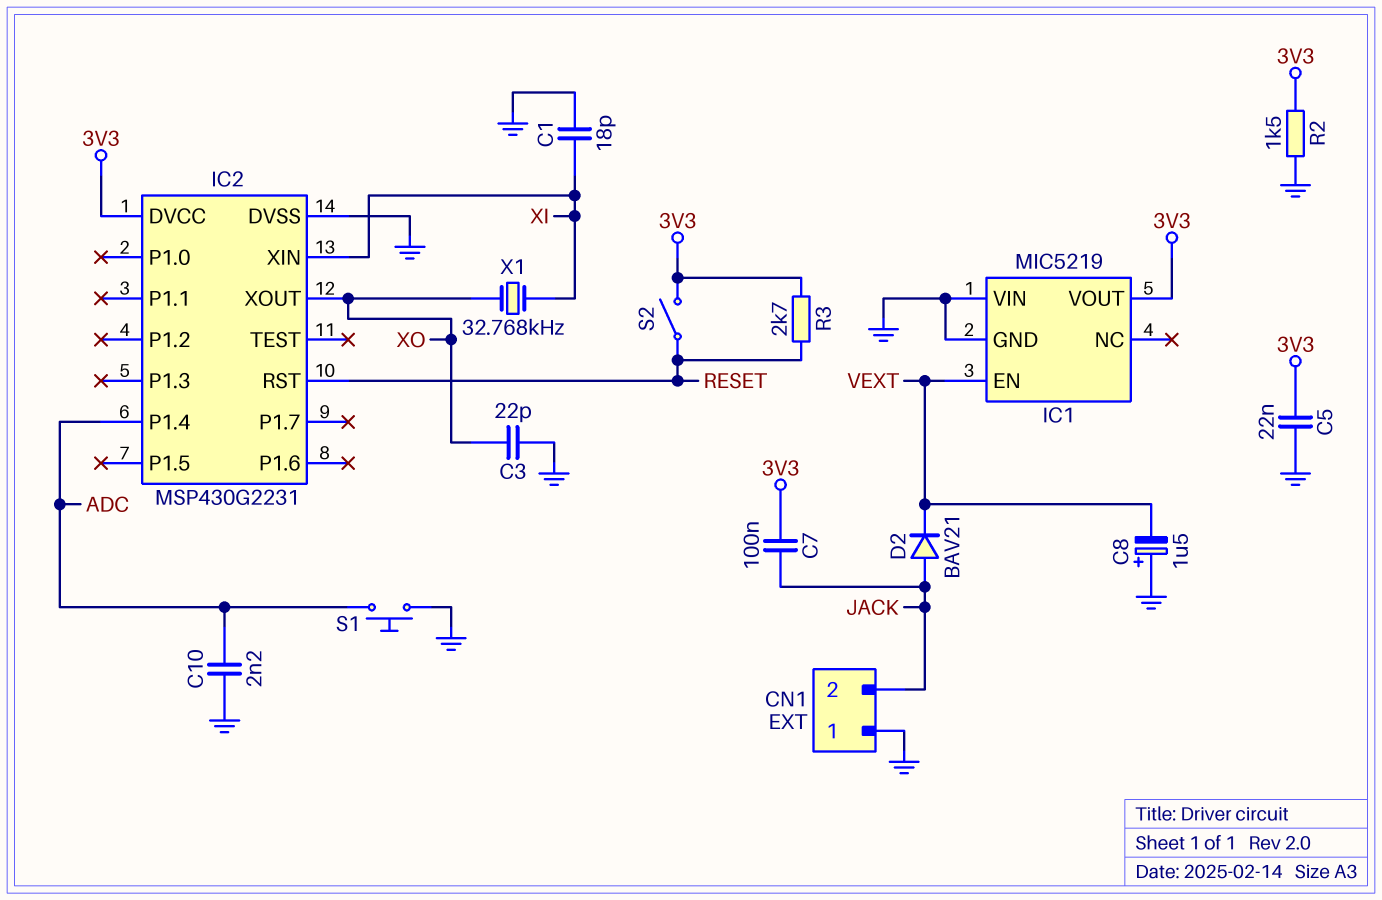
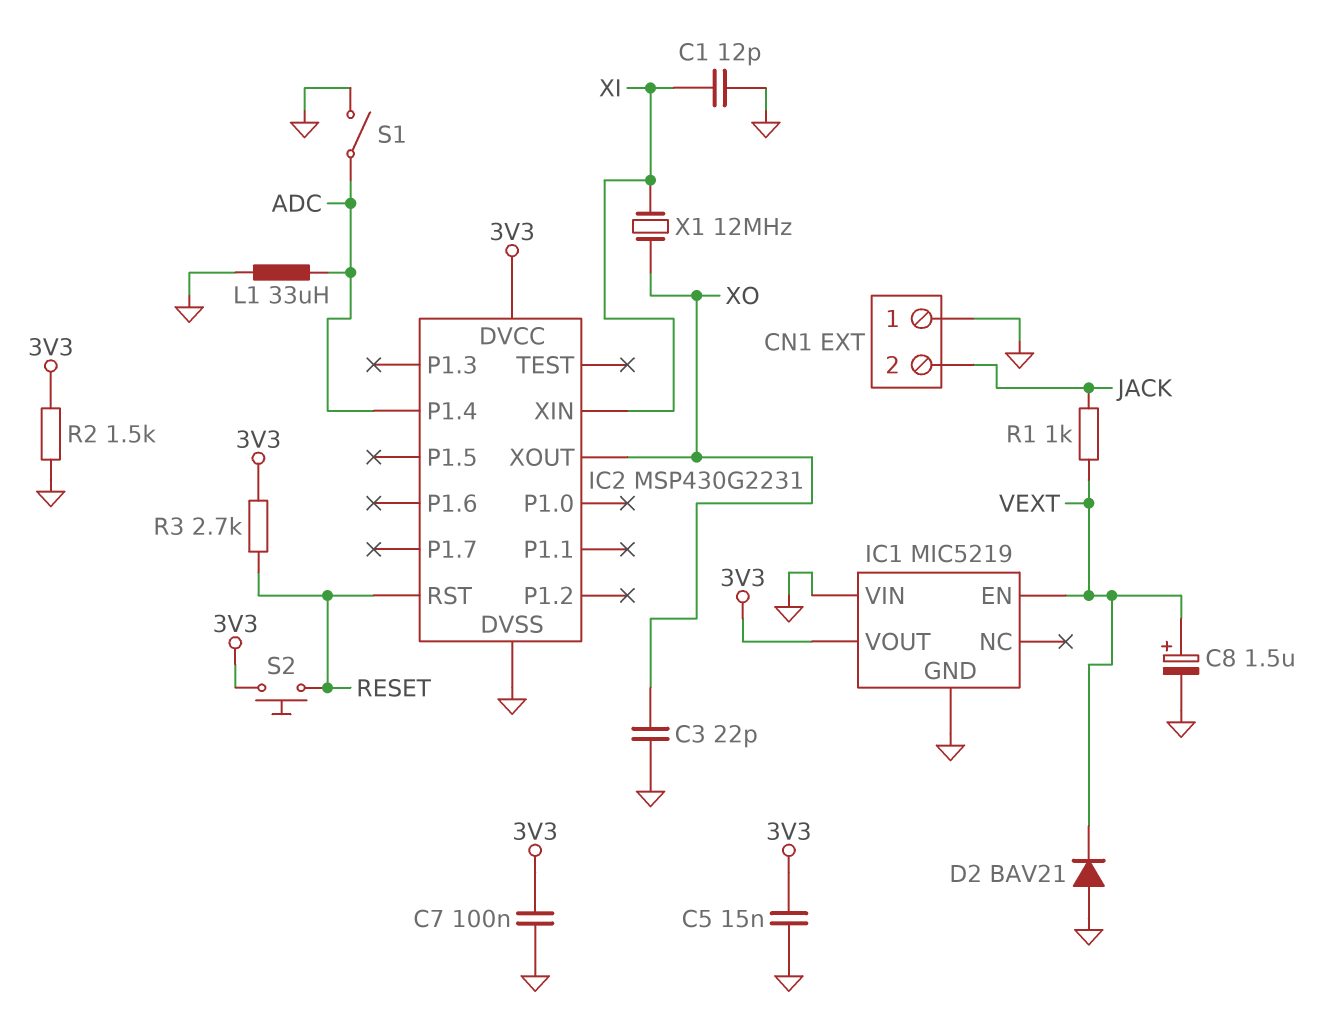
C1: 18pF (GND, XI) -> 12pF (GND, XI)
C5: 22nF (3V3, GND) -> 15nF (3V3, GND)
C7: 100nF (3V3, JACK) -> 100nF (3V3, GND)
C8: 1.5uF (plus GND, minus VEXT) -> 1.5uF (plus VEXT, minus GND)
C10: 2.2nF (ADC, GND) -> none
D2: diode BAV21 (A JACK, K VEXT) -> diode BAV21 (A GND, K VEXT)
L1: none -> 33uH (ADC, GND)
R1: none -> 1k (JACK, VEXT)
S1: button (ADC, GND) -> switch (ADC, GND)
S2: switch (3V3, RESET) -> button (3V3, RESET)
X1: 32.768kHz (XI, XO) -> 12MHz (XI, XO)

